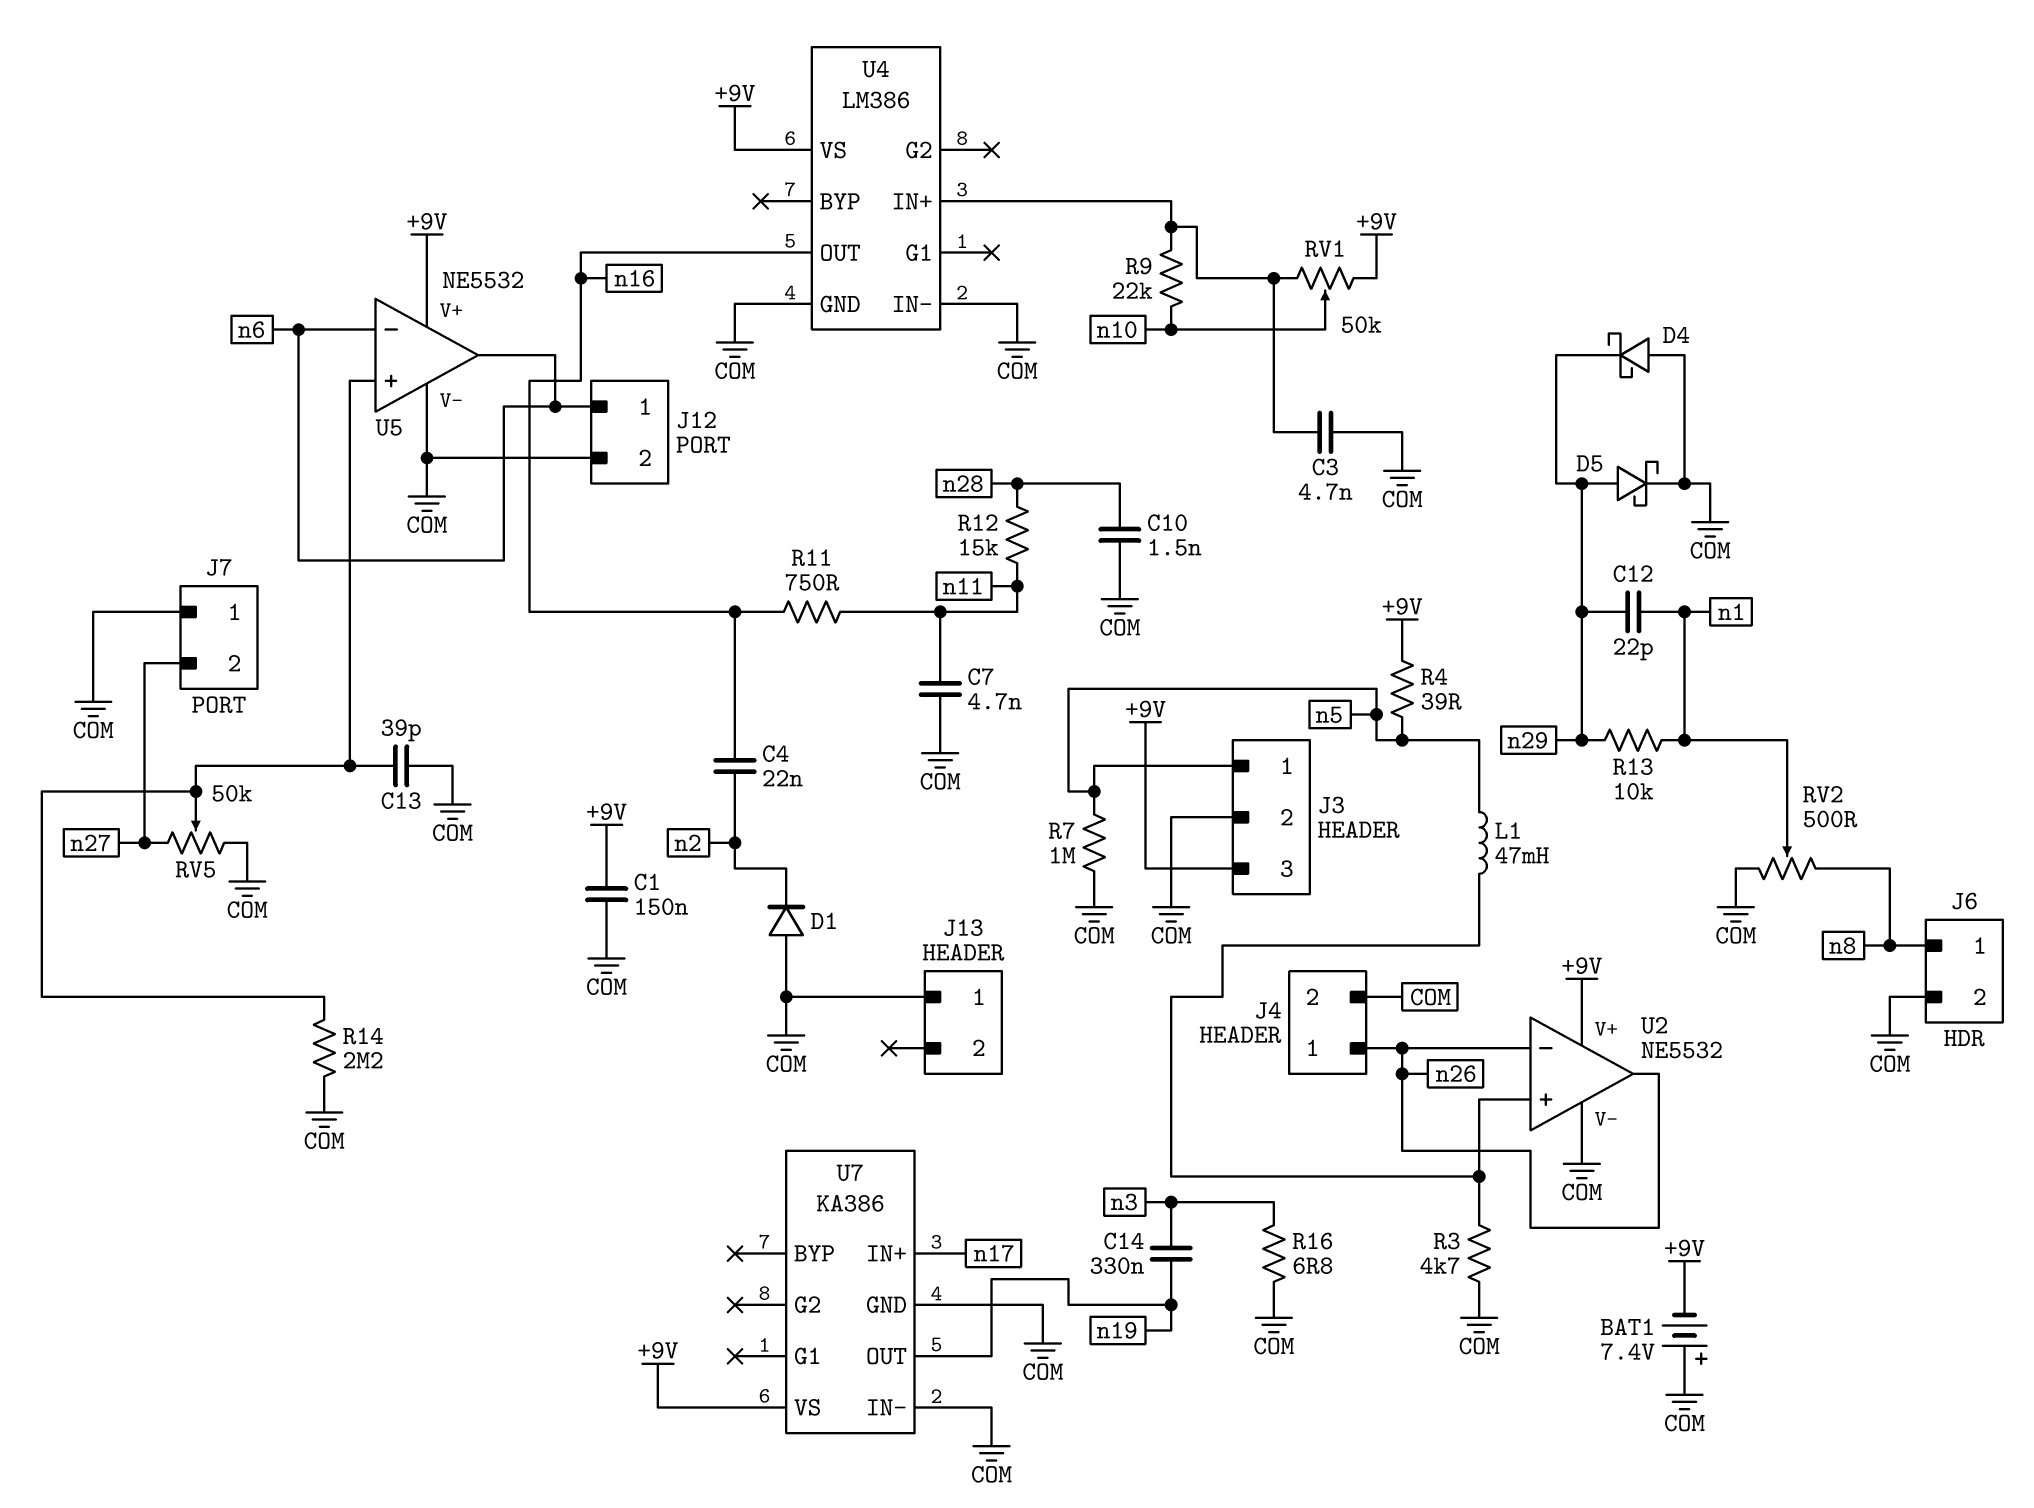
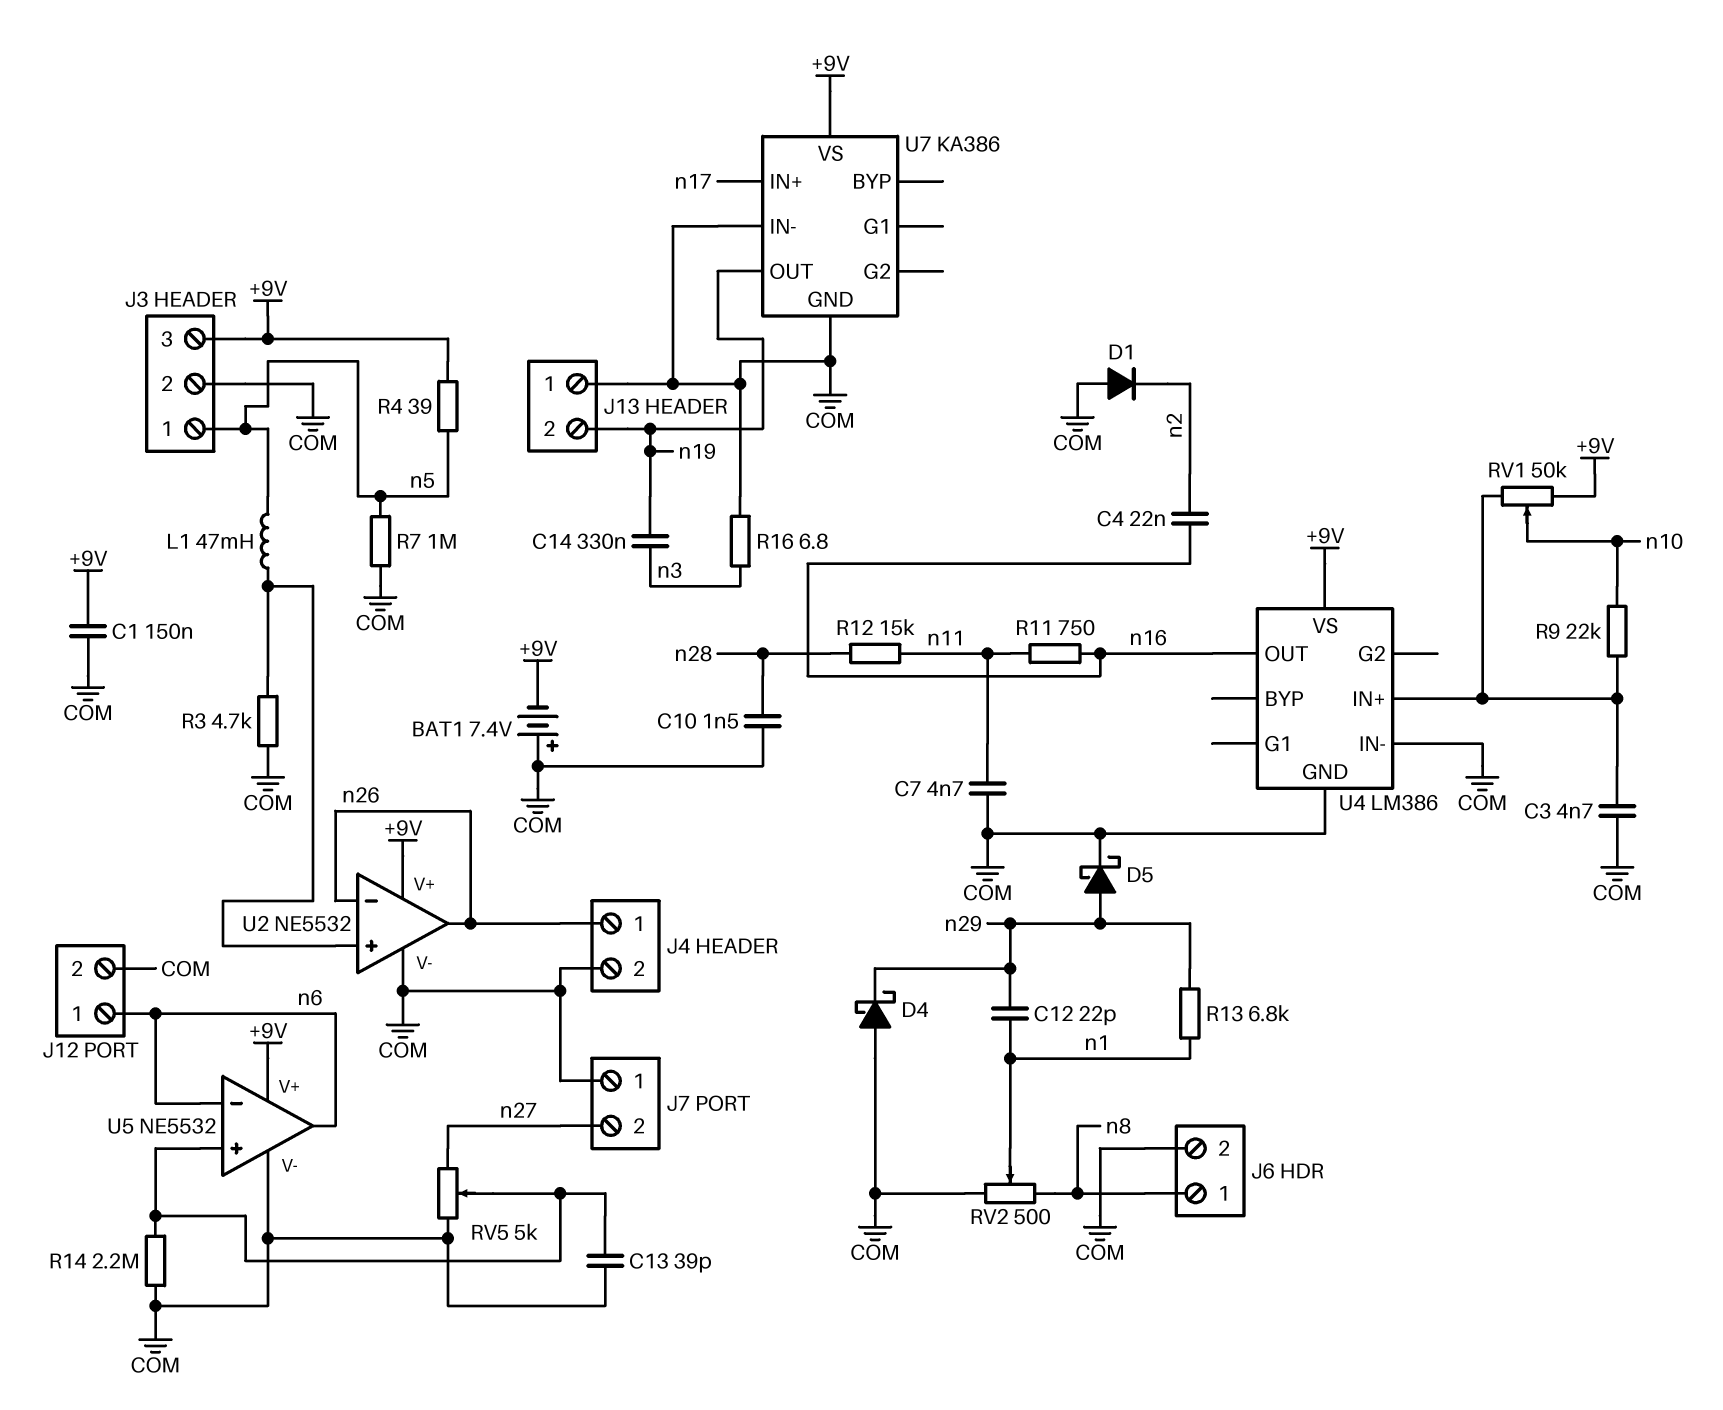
J13 pin 2: none -> n19
R13: 10k (n1, n29) -> 6.8k (n1, n29)
RV5: 50k (COM, n27, wiper U5/in+) -> 5k (COM, n27, wiper U5/in+)

